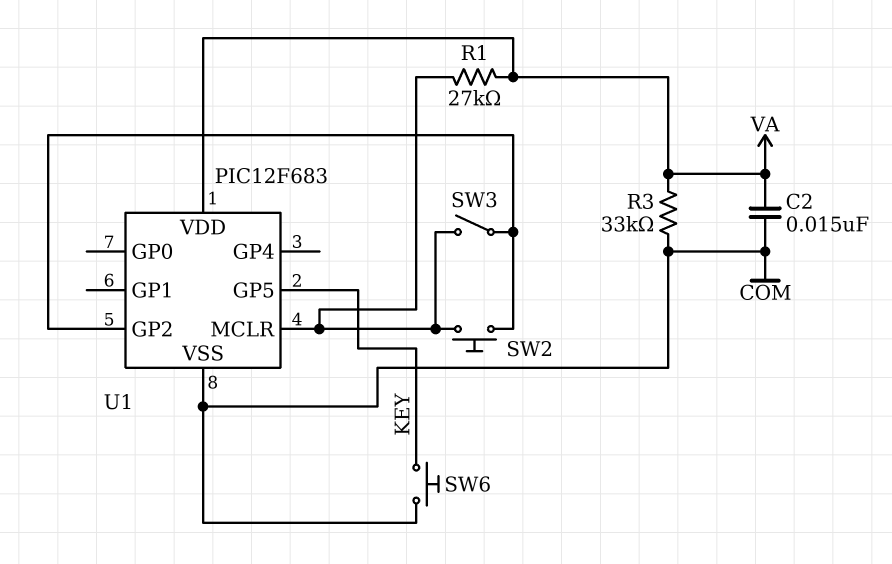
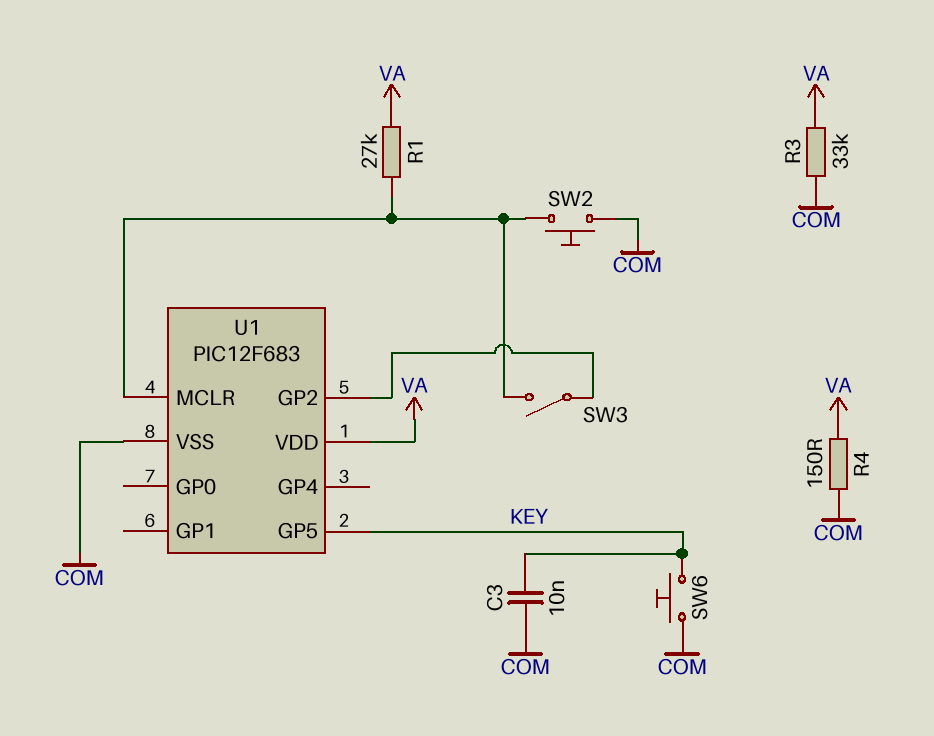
C2: 15nF (COM, VA) -> none
C3: none -> 10nF (COM, KEY)
R4: none -> 150 (COM, VA)
SW2: button (U1/GP2, U1/MCLR) -> button (COM, U1/MCLR)

